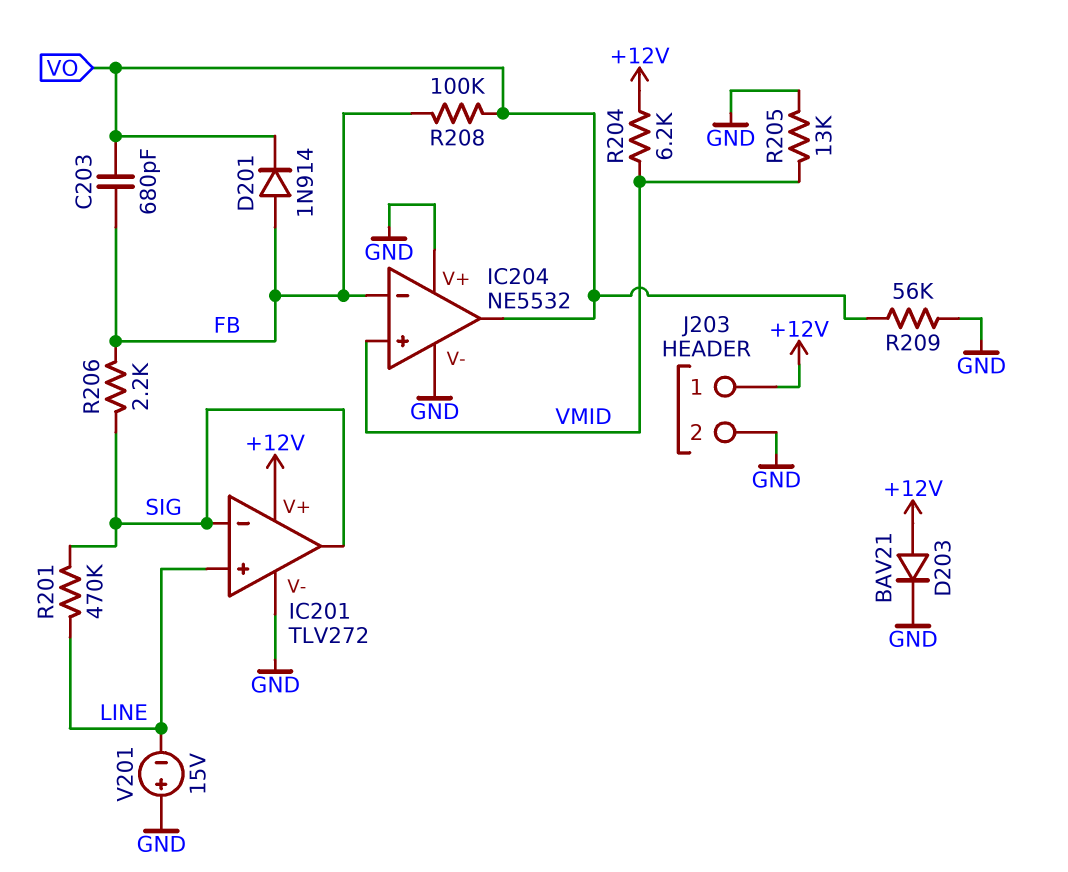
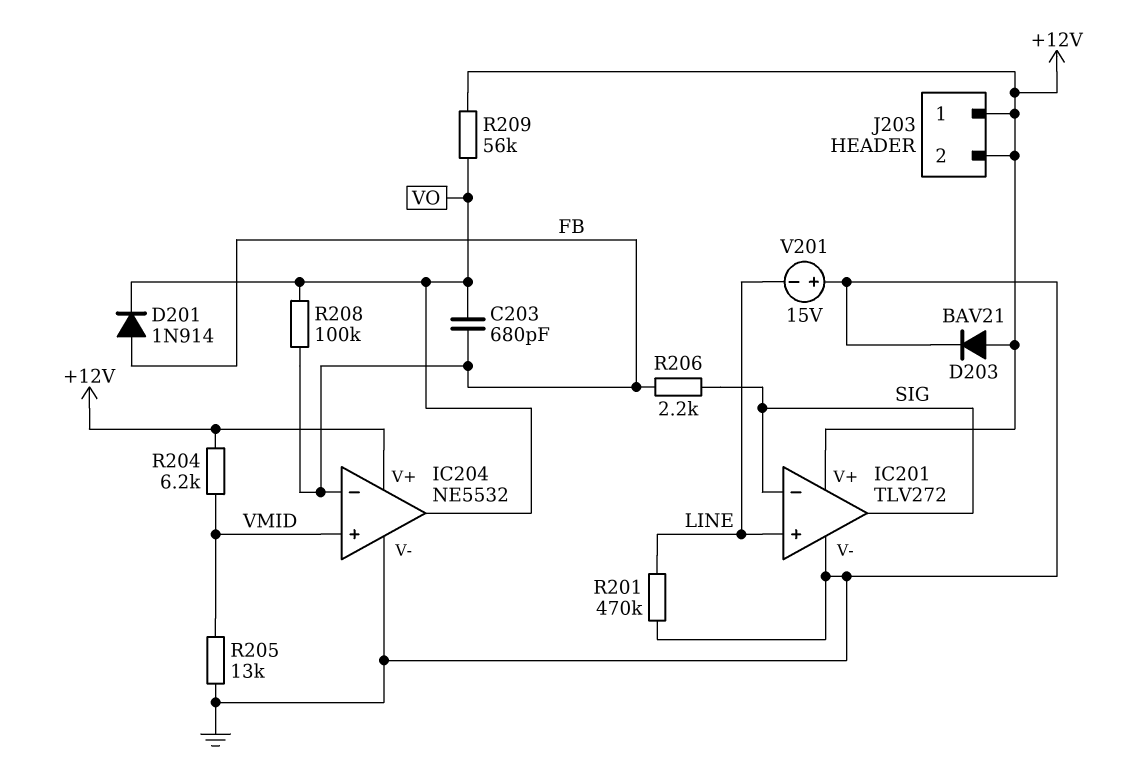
IC204 pin V+: GND -> +12V
J203 pin 2: GND -> +12V
R201: 470k (LINE, SIG) -> 470k (GND, LINE)
R209: 56k (GND, VO) -> 56k (+12V, VO)

